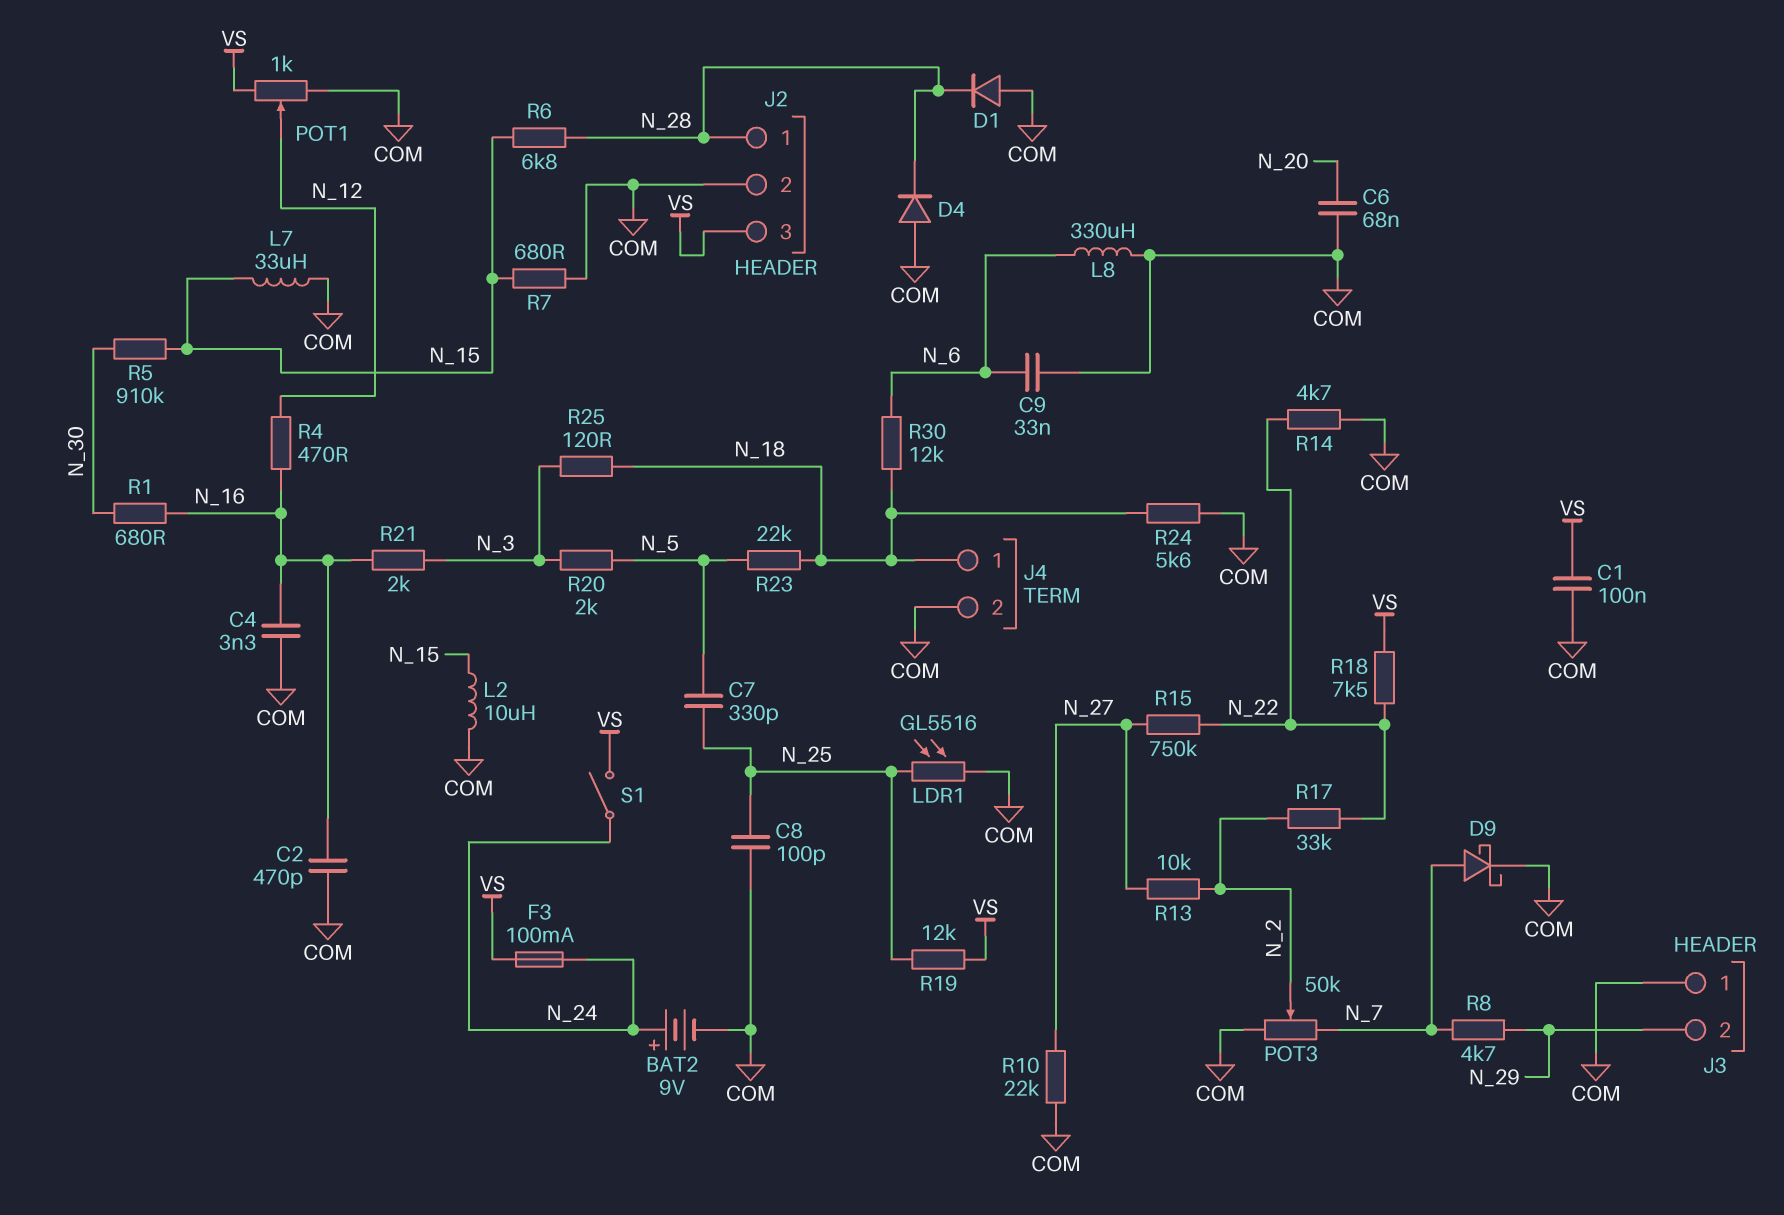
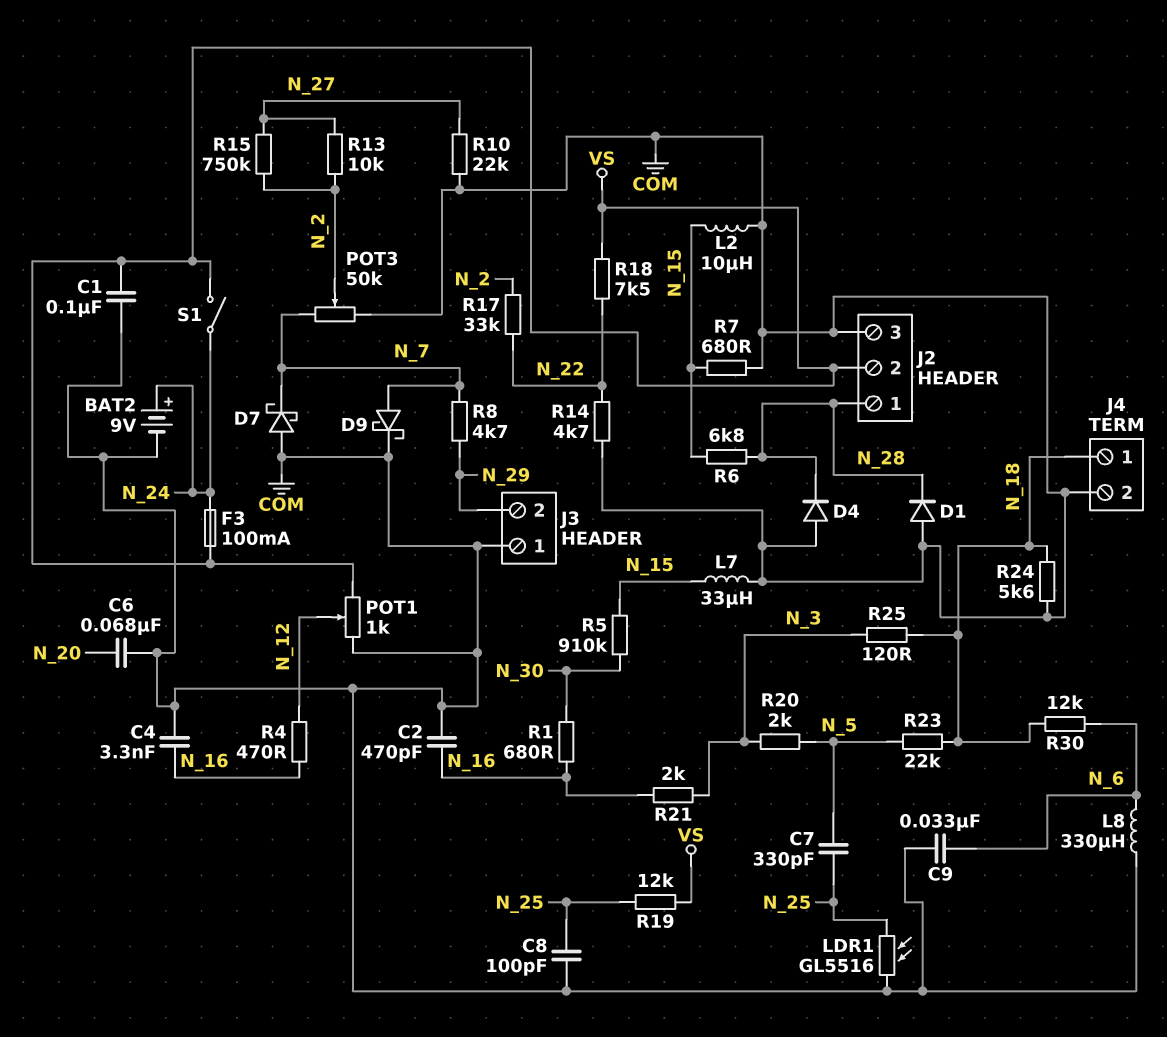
D7: none -> schottky (A COM, K N_7)
J2 pin 2: COM -> VS
J2 pin 3: VS -> COM
R15: 750k (N_22, N_27) -> 750k (N_2, N_27)

